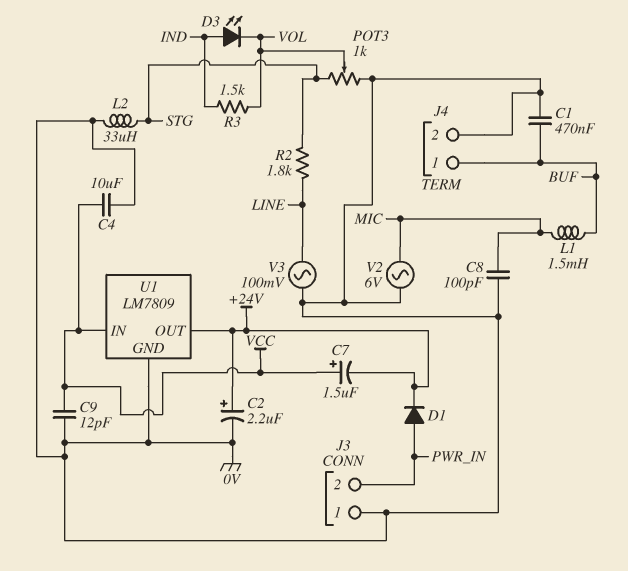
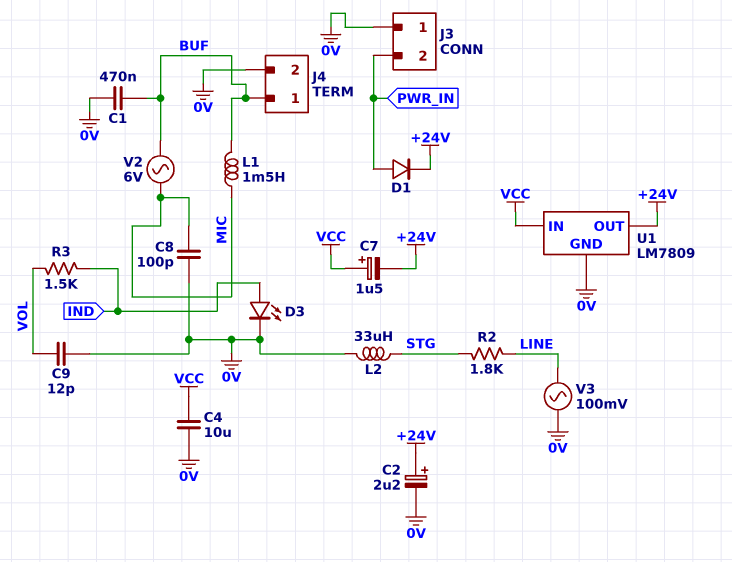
C9: 12pF (0V, VCC) -> 12pF (0V, VOL)
D3: LED (A IND, K VOL) -> LED (A IND, K 0V)
POT3: 1k (0V, STG, wiper VOL) -> none
V2: AC 6V (0V, MIC) -> AC 6V (BUF, MIC)

